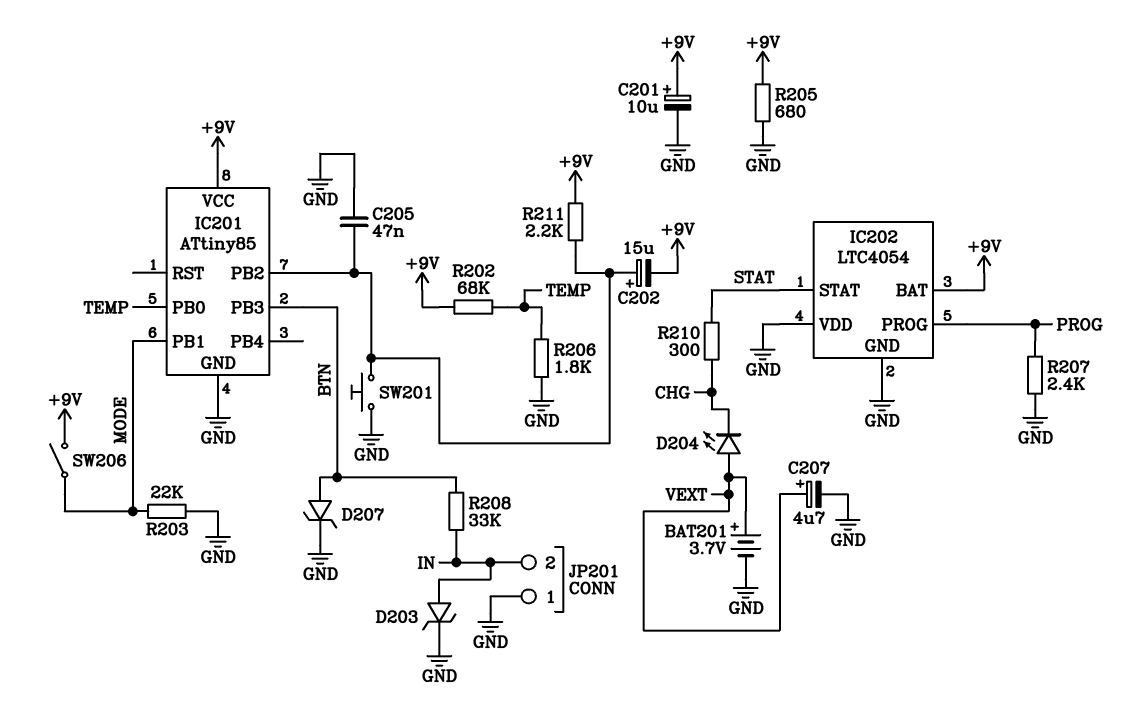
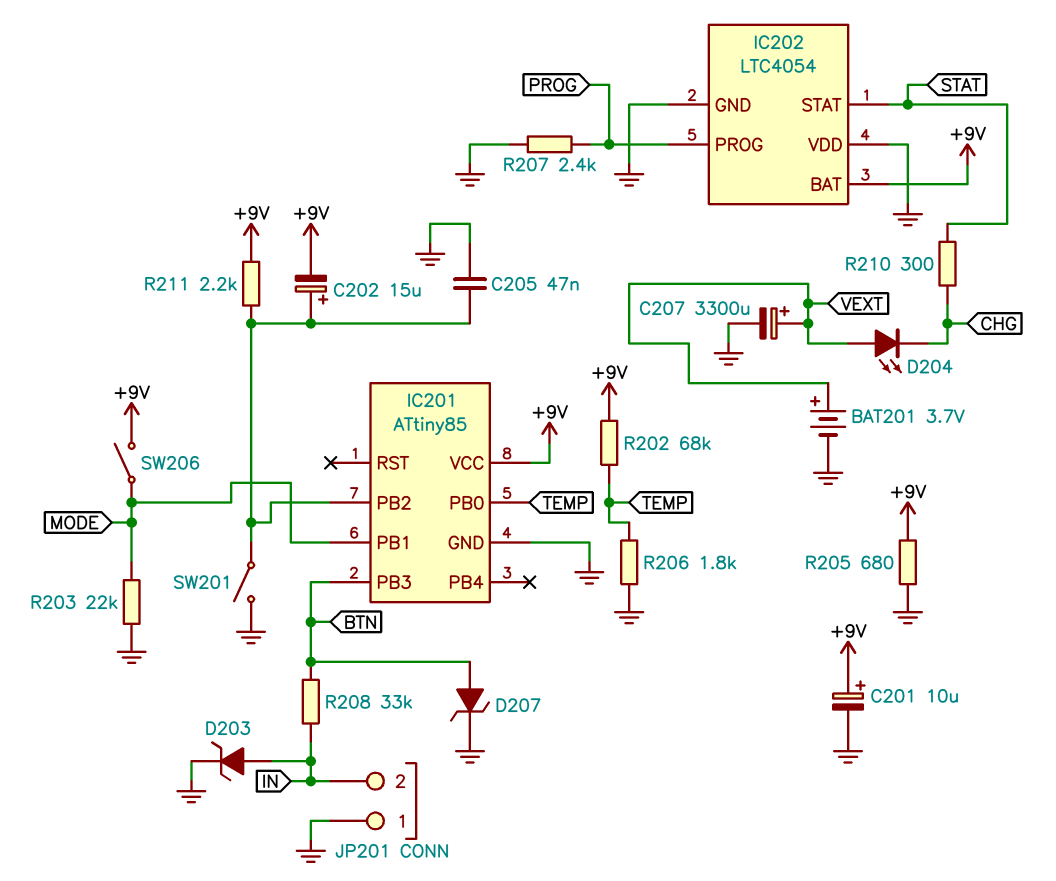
C207: 4.7uF (plus VEXT, minus GND) -> 3300uF (plus VEXT, minus GND)
SW201: button (GND, IC201/PB2) -> switch (GND, IC201/PB2)

